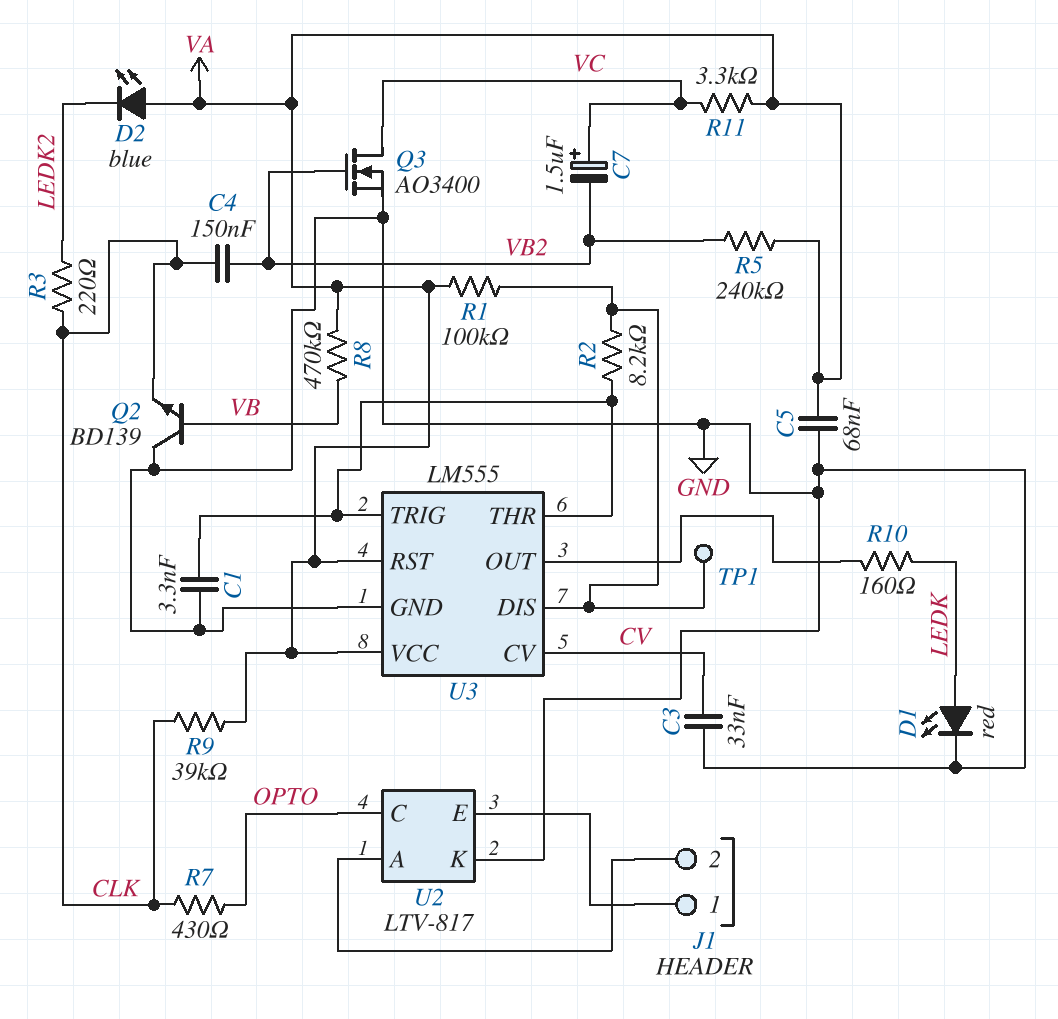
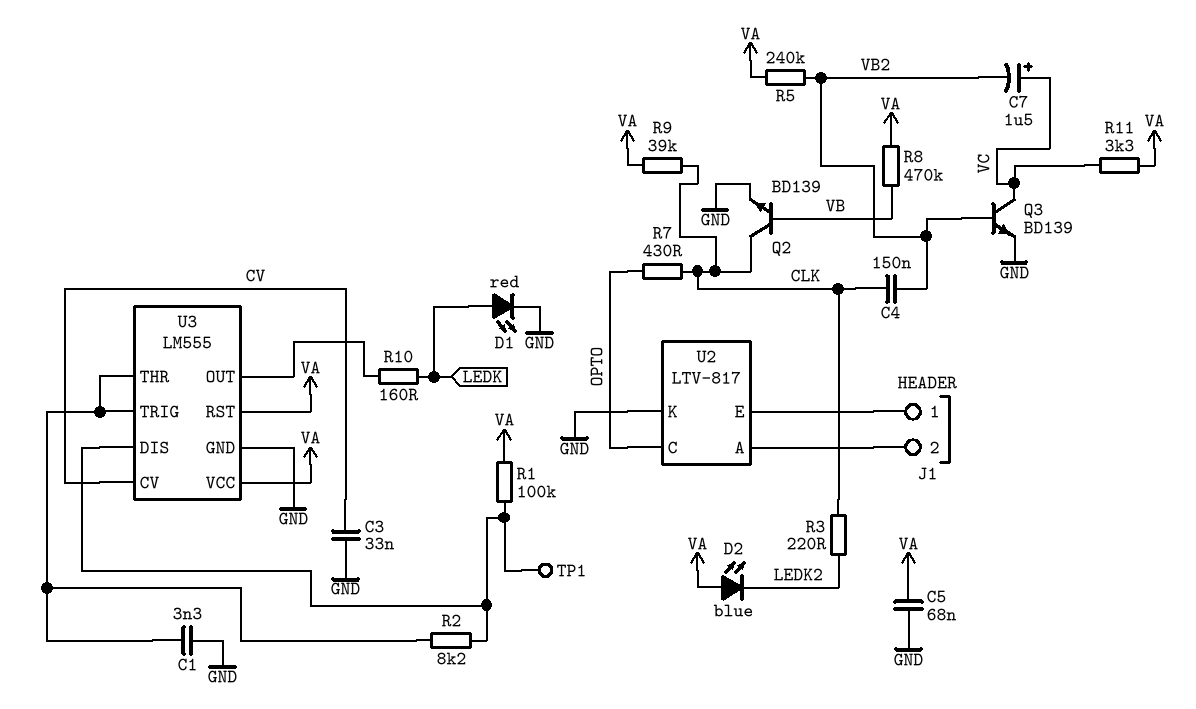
Q2: NPN BD139 (B VB, C GND, E CLK) -> NPN BD139 (B VB, C CLK, E GND)
Q3: NMOS AO3400 (G VB2, D VC, S GND) -> NPN BD139 (B VB2, C VC, E GND)

